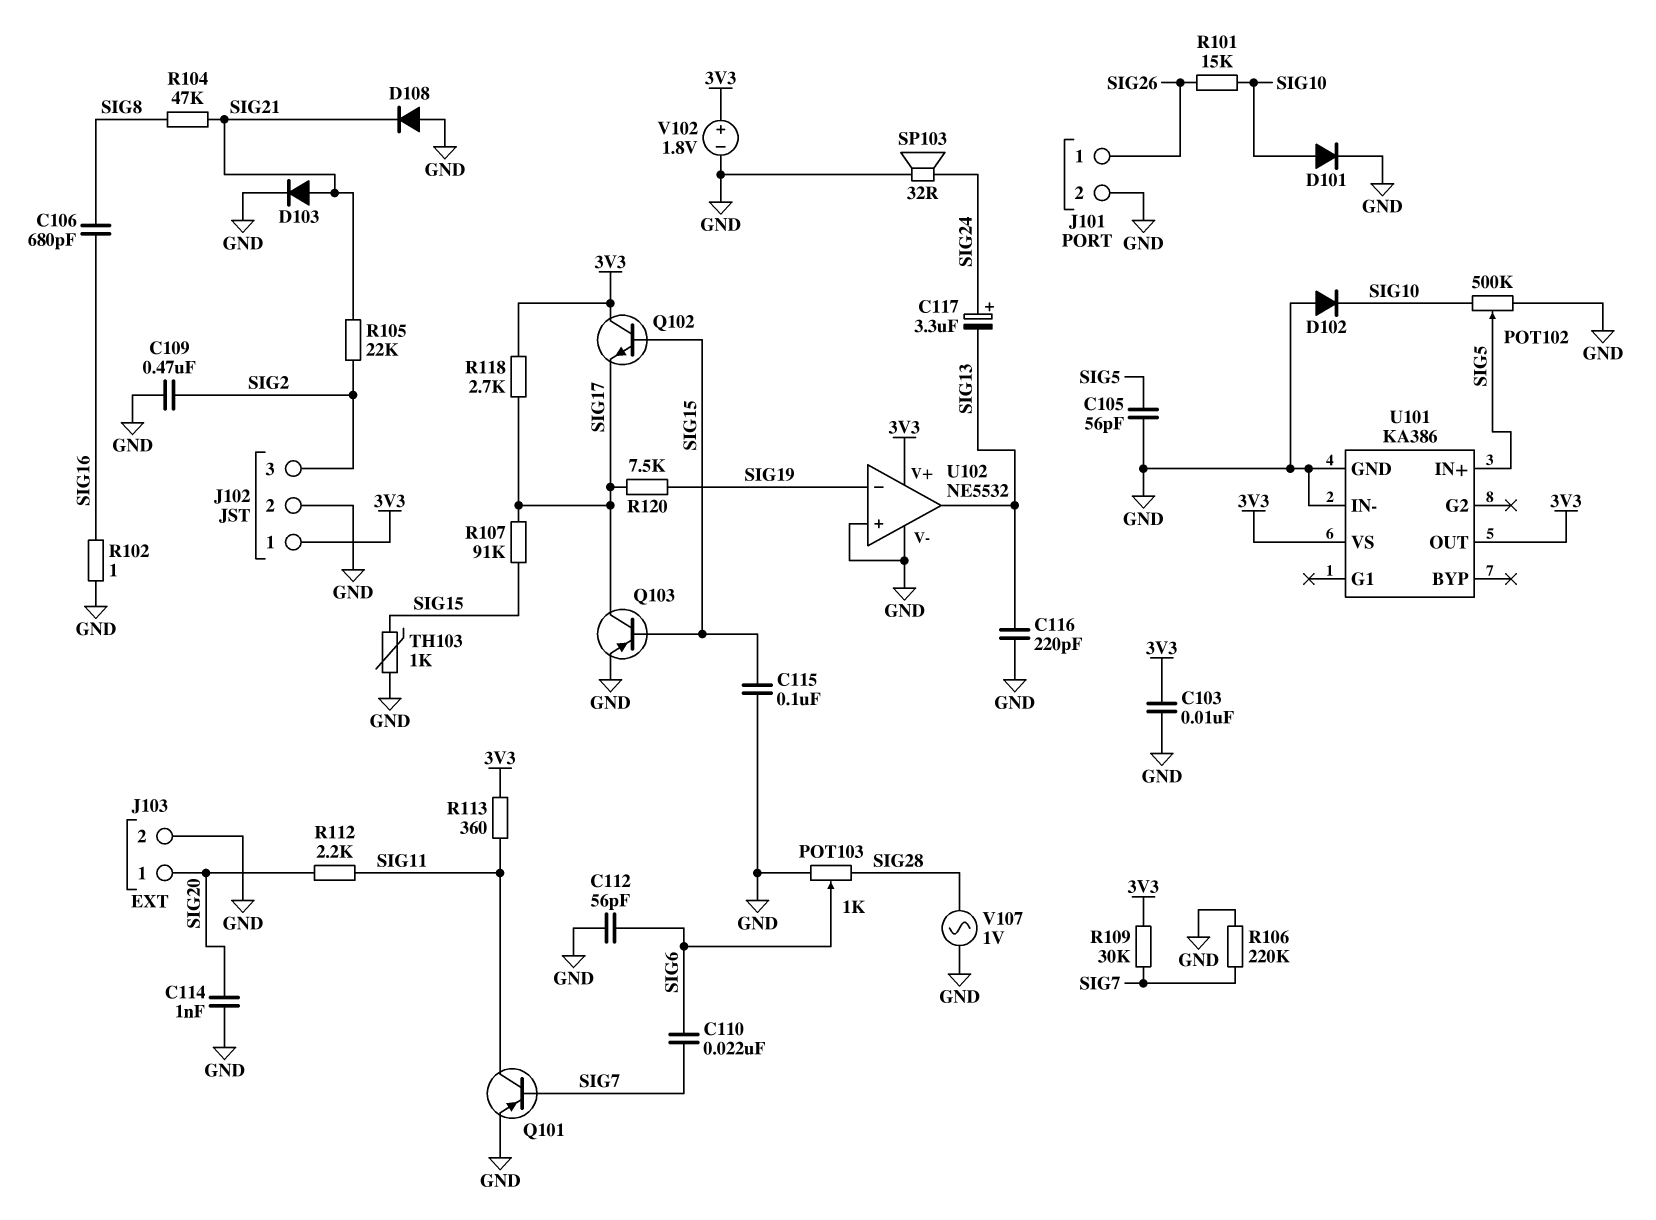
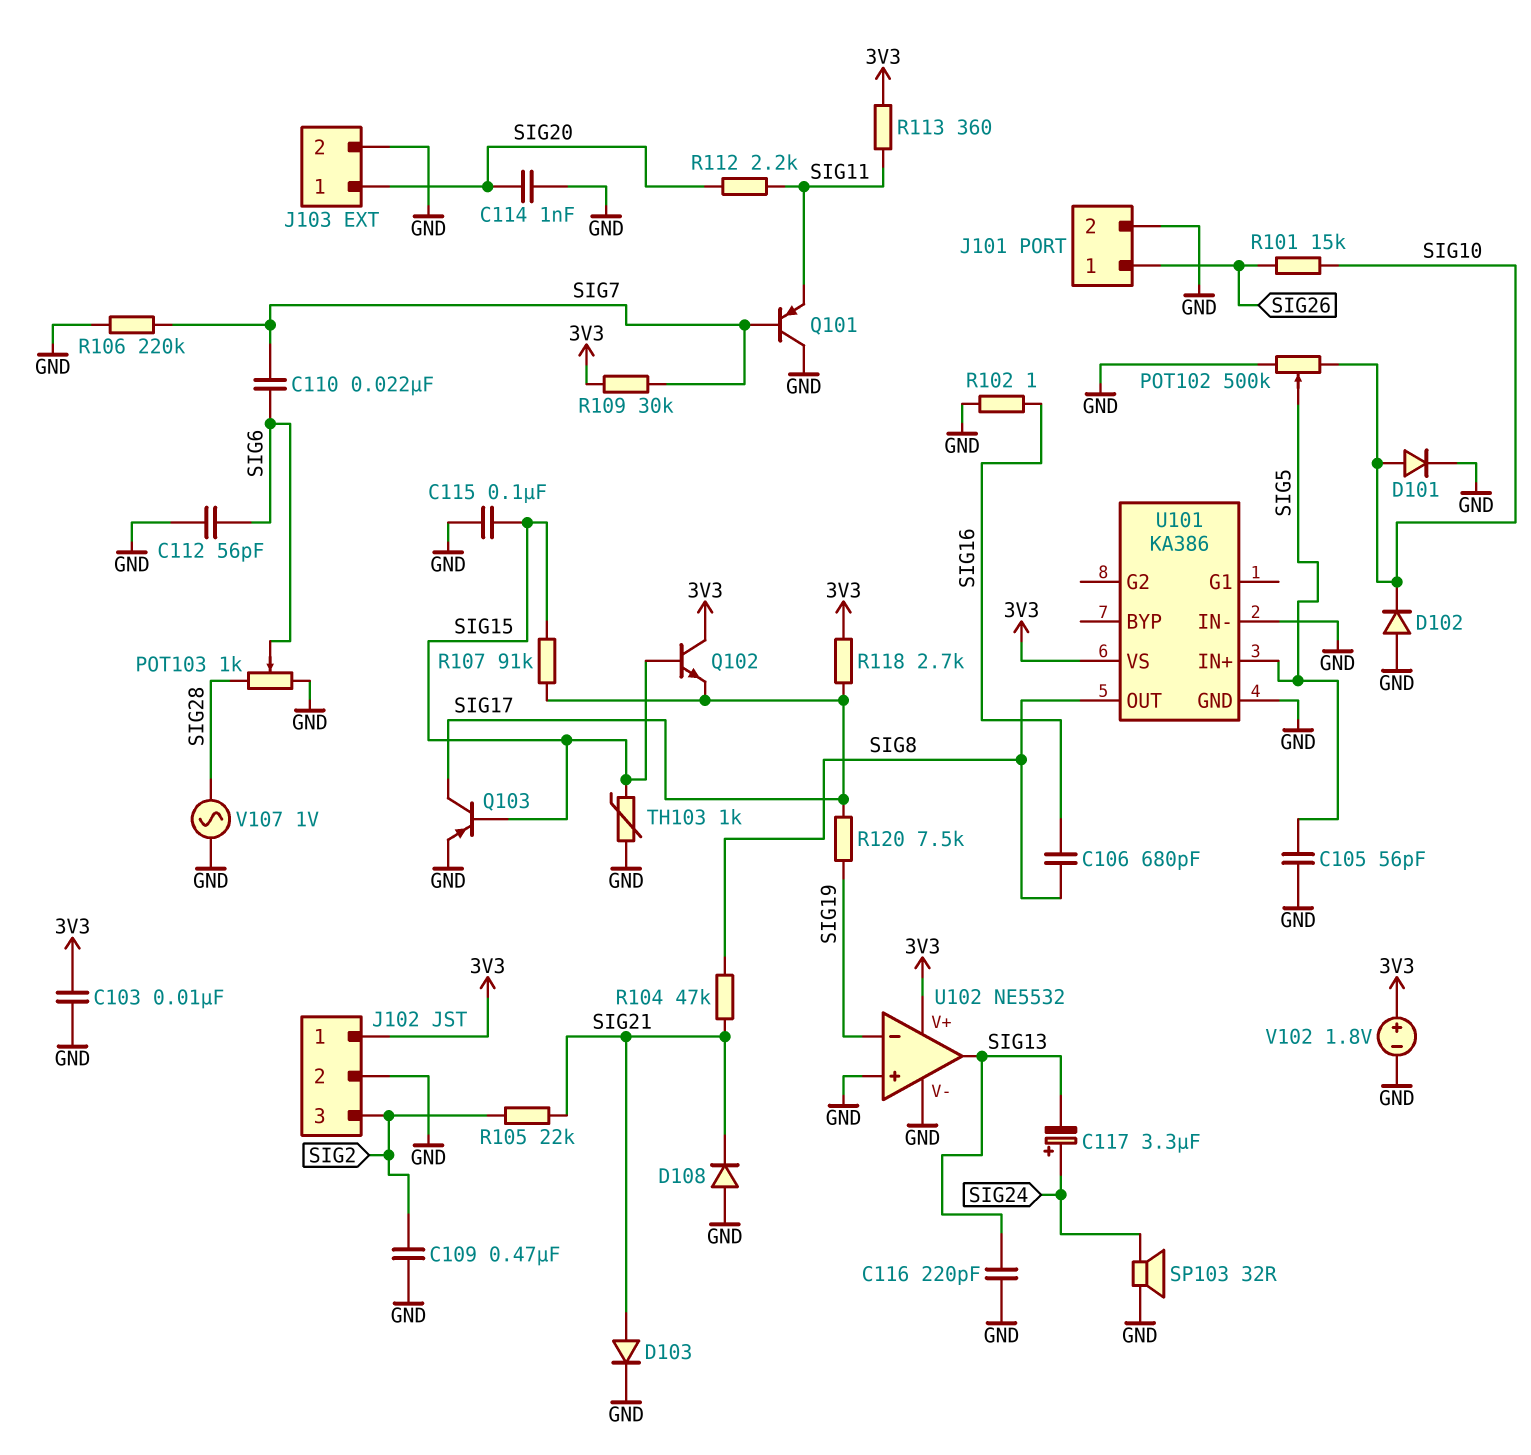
Q101: PNP (B SIG7, C SIG11, E GND) -> PNP (B SIG7, C GND, E SIG11)
U101 pin OUT: 3V3 -> SIG8

